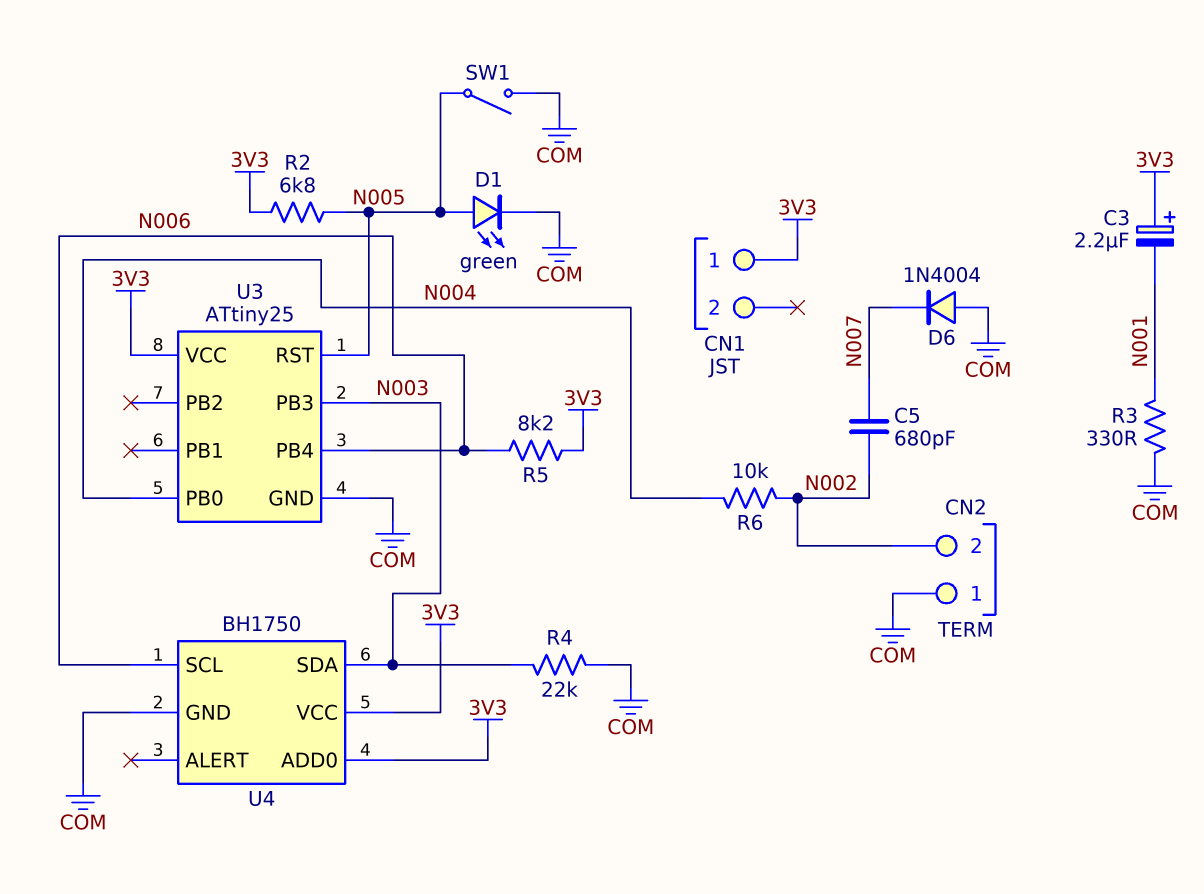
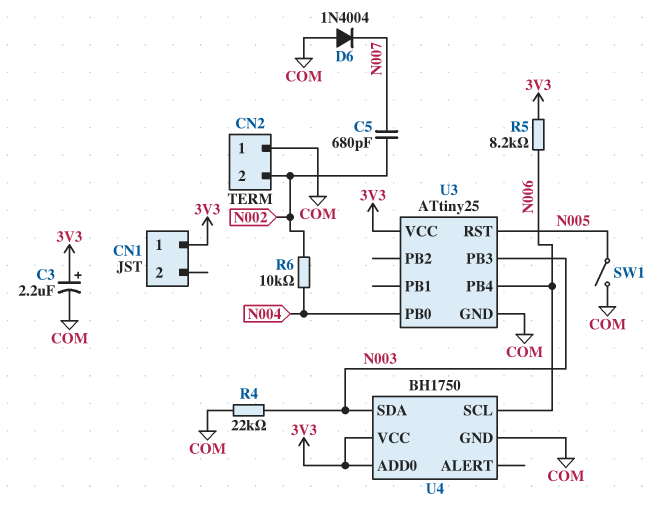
C3: 2.2uF (plus 3V3, minus N001) -> 2.2uF (plus 3V3, minus COM)
D1: LED green (A N005, K COM) -> none
R2: 6.8k (3V3, N005) -> none
R3: 330 (COM, N001) -> none

